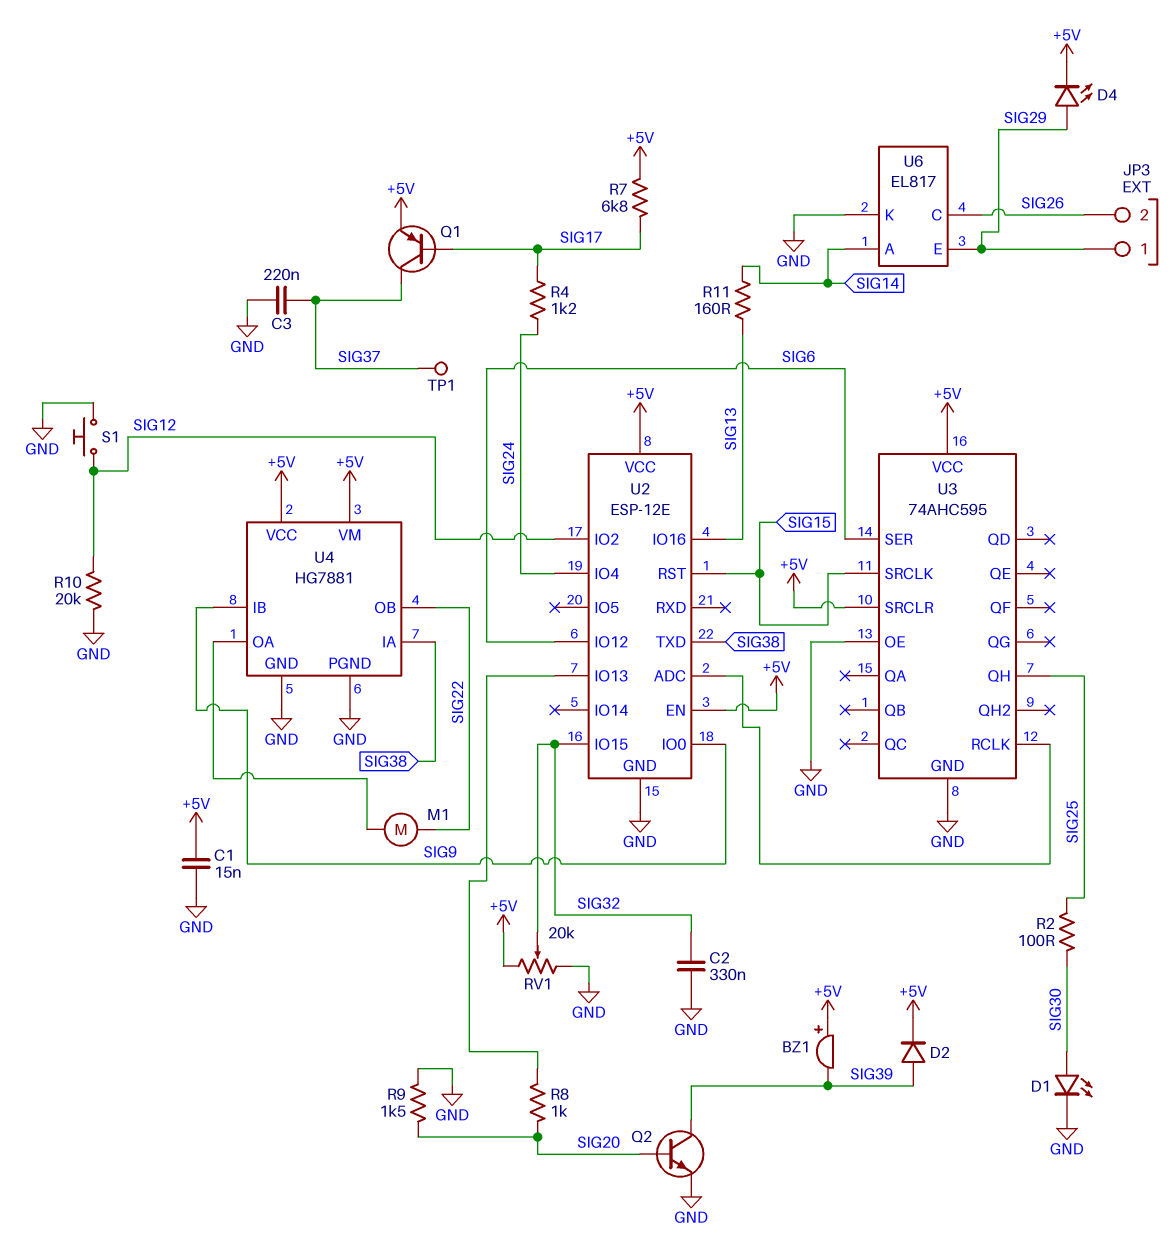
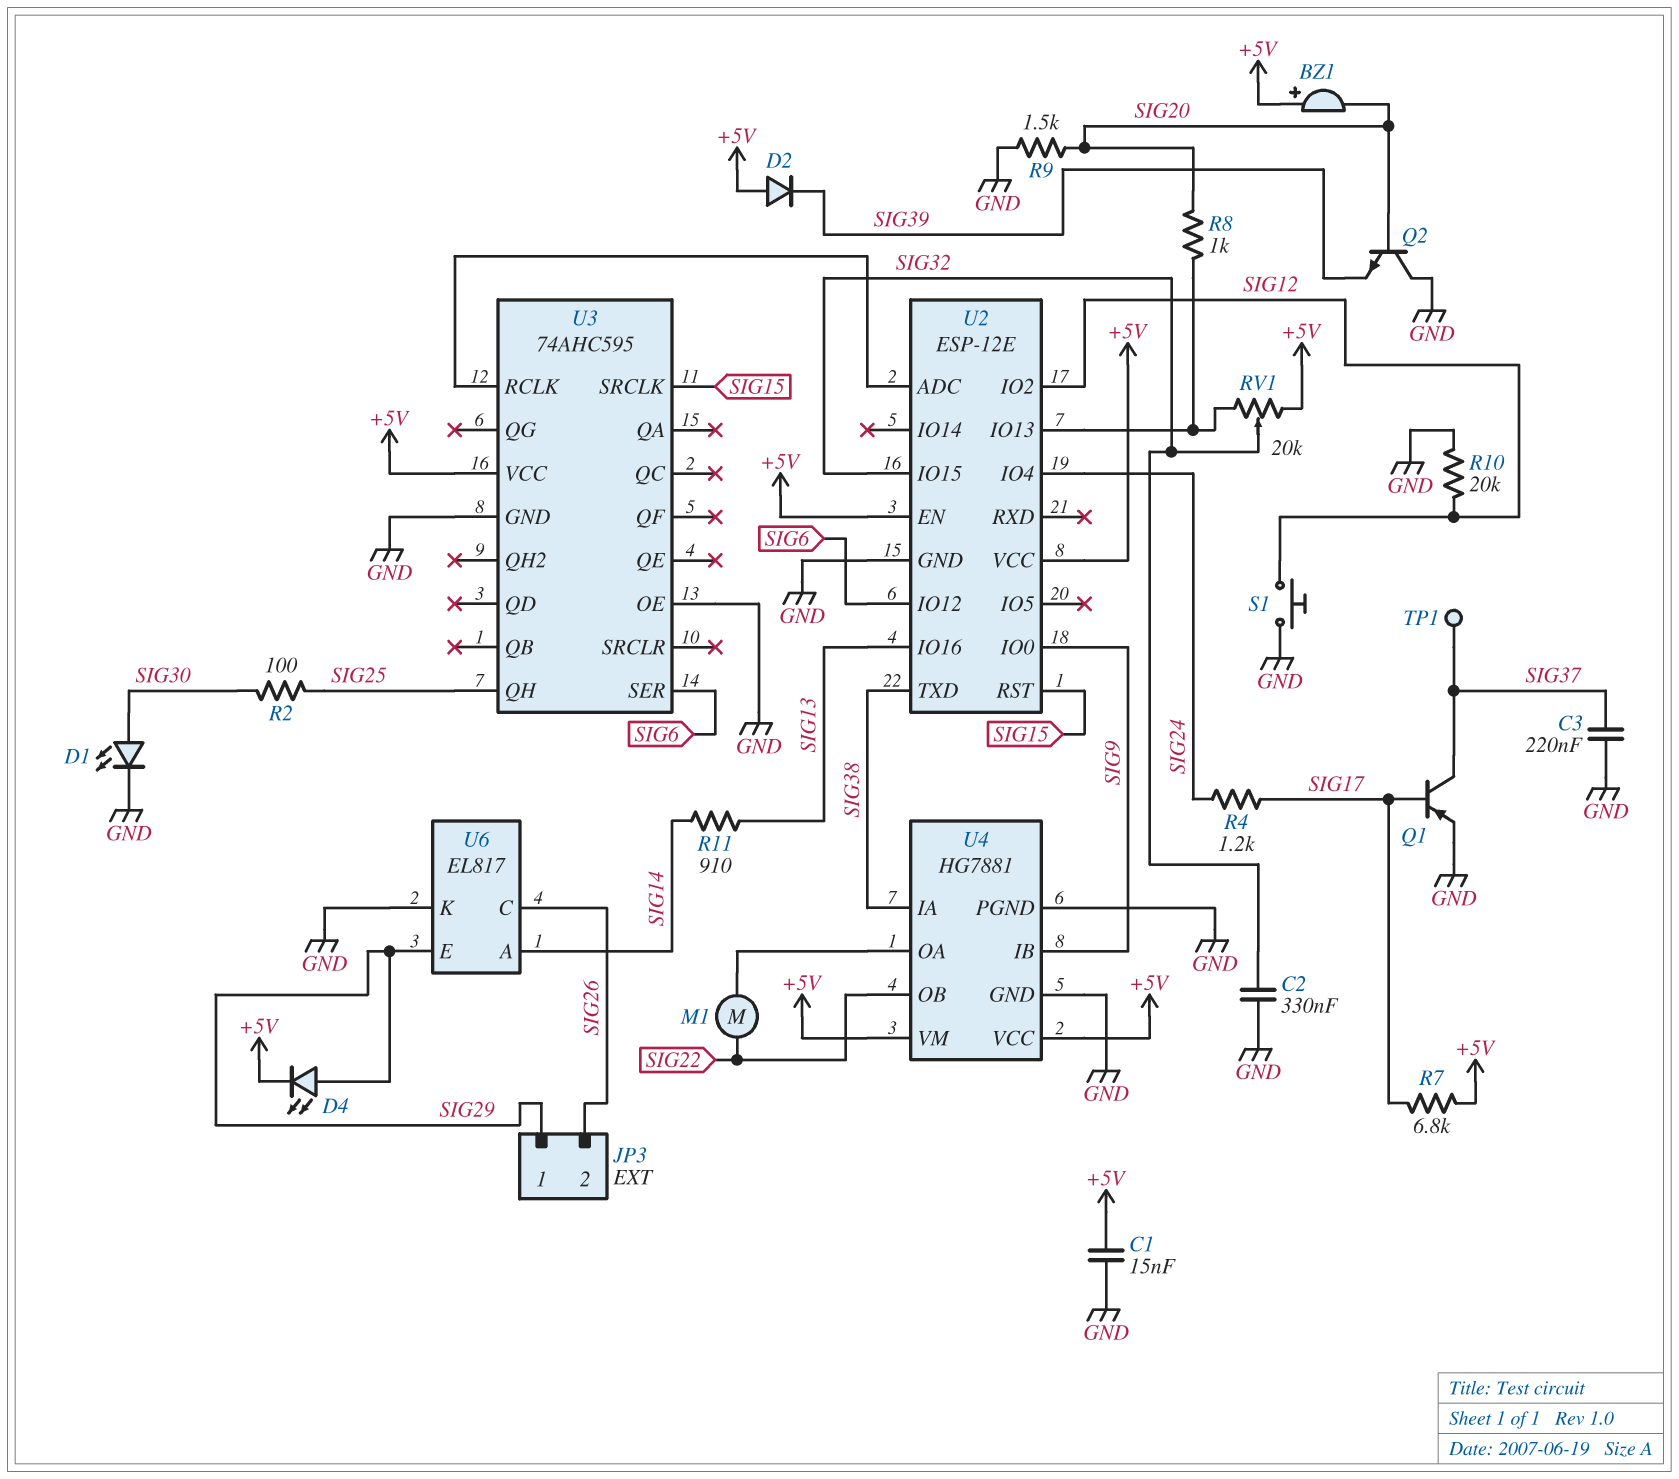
BZ1: buzzer (plus +5V, minus SIG39) -> buzzer (plus +5V, minus SIG20)
D2: diode (A SIG39, K +5V) -> diode (A +5V, K SIG39)
Q1: PNP (B SIG17, C SIG37, E +5V) -> PNP (B SIG17, C SIG37, E GND)
Q2: NPN (B SIG20, C SIG39, E GND) -> NPN (B SIG20, C GND, E SIG39)
R11: 160 (SIG13, SIG14) -> 910 (SIG13, SIG14)
RV1: 20k (+5V, GND, wiper SIG32) -> 20k (+5V, U2/IO13, wiper SIG32)
U3 pin SRCLR: +5V -> none

